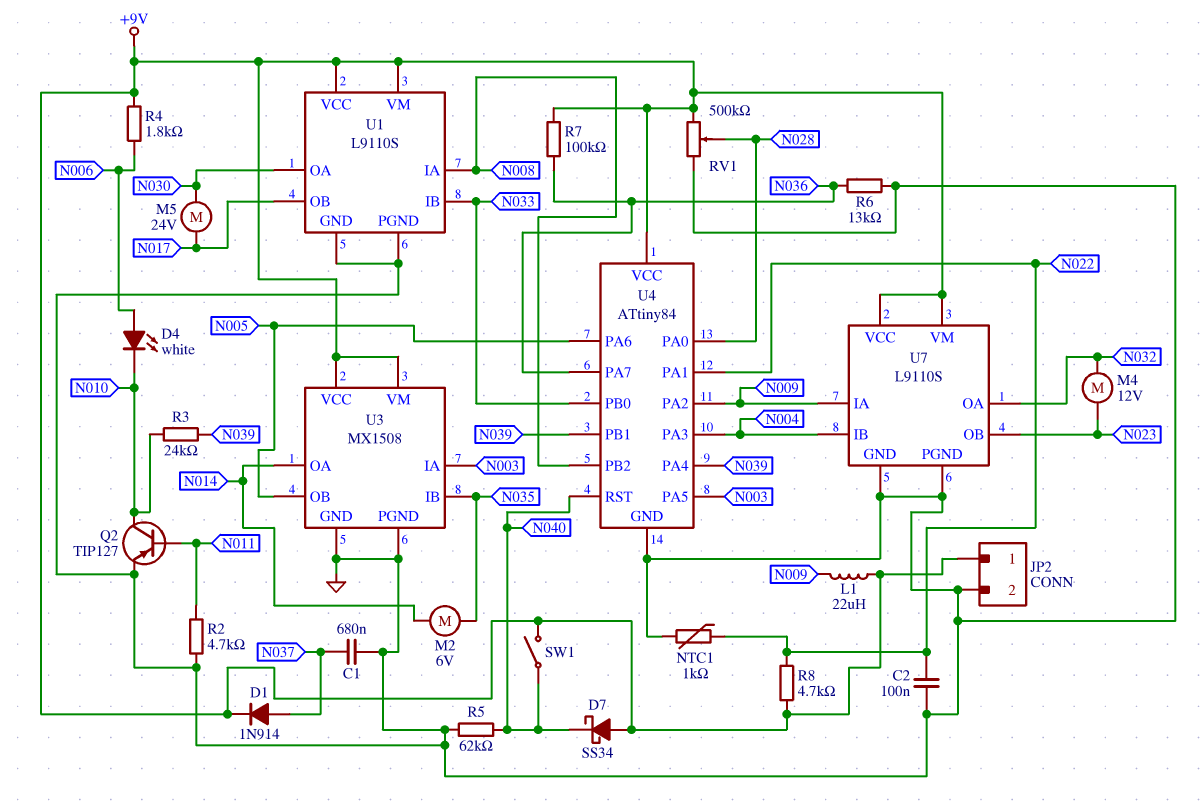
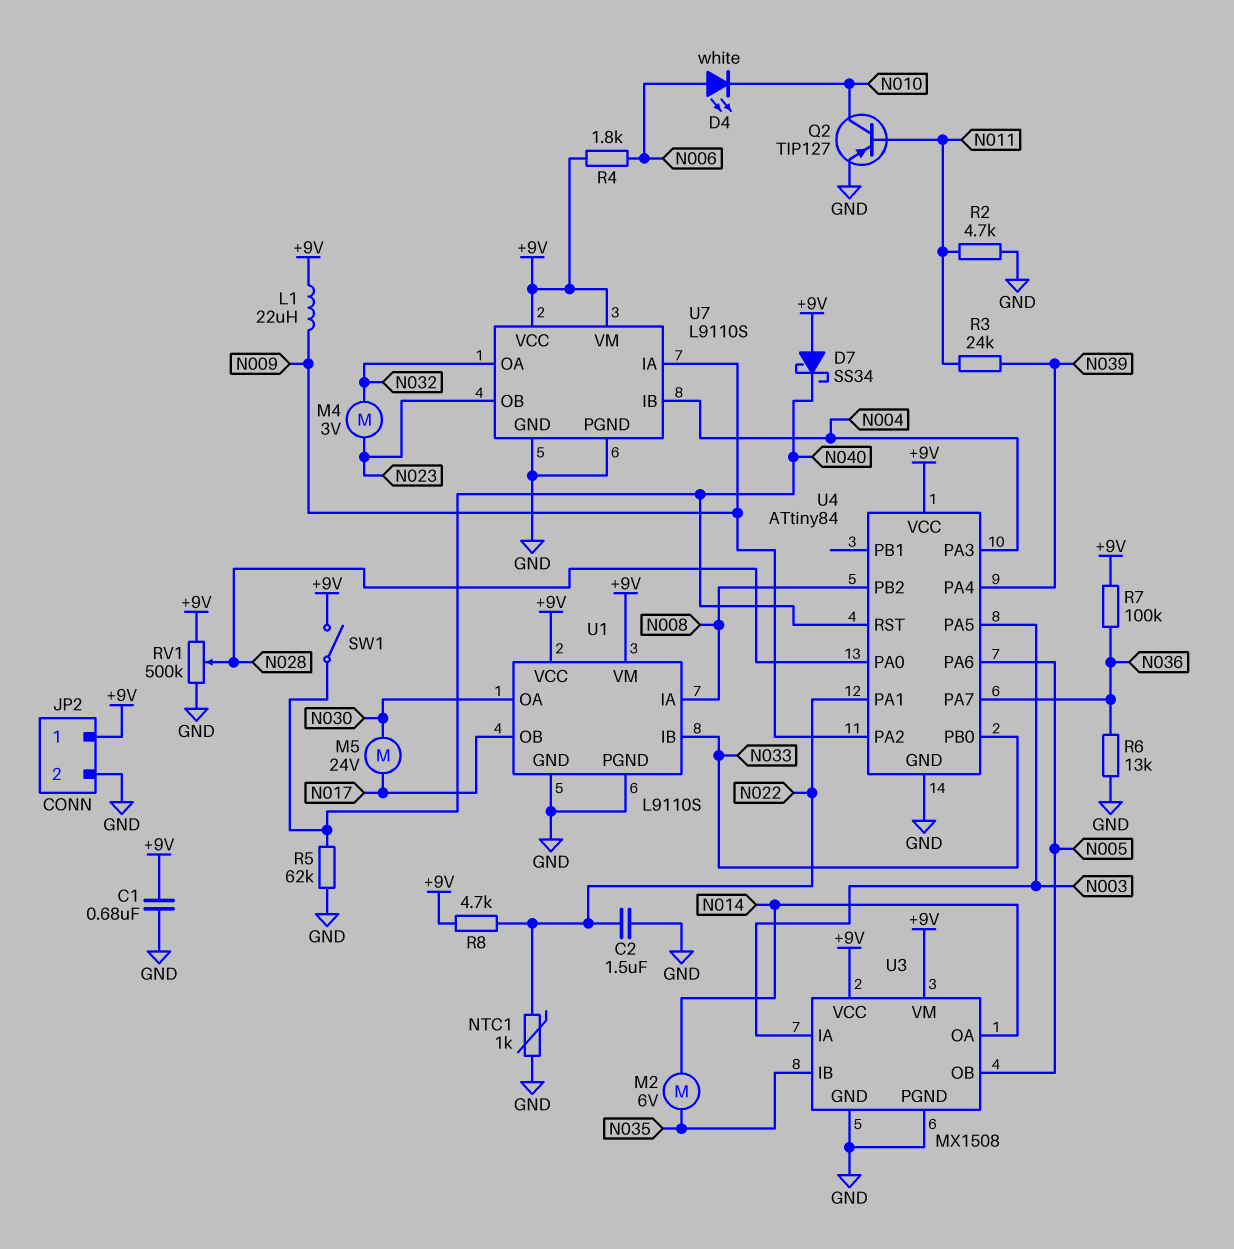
C1: 680nF (GND, N037) -> 680nF (+9V, GND)
C2: 100nF (GND, N022) -> 1.5uF (GND, N022)
D1: diode 1N914 (A N037, K +9V) -> none
M4: motor 12V (N023, N032) -> motor 3V (N023, N032)
R3: 24k (N010, N039) -> 24k (N011, N039)
U4 pin PB1: N039 -> none

